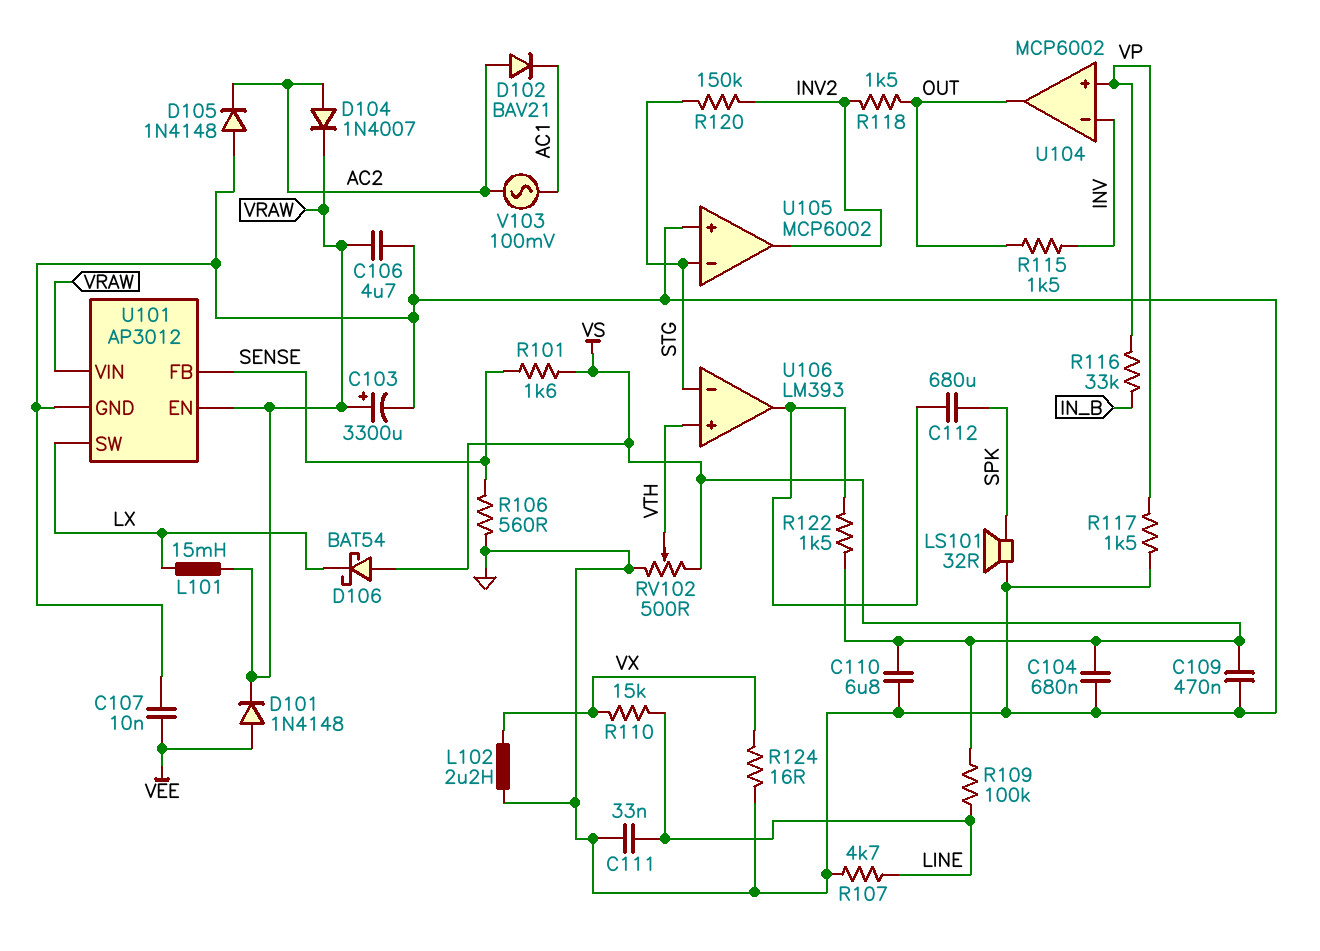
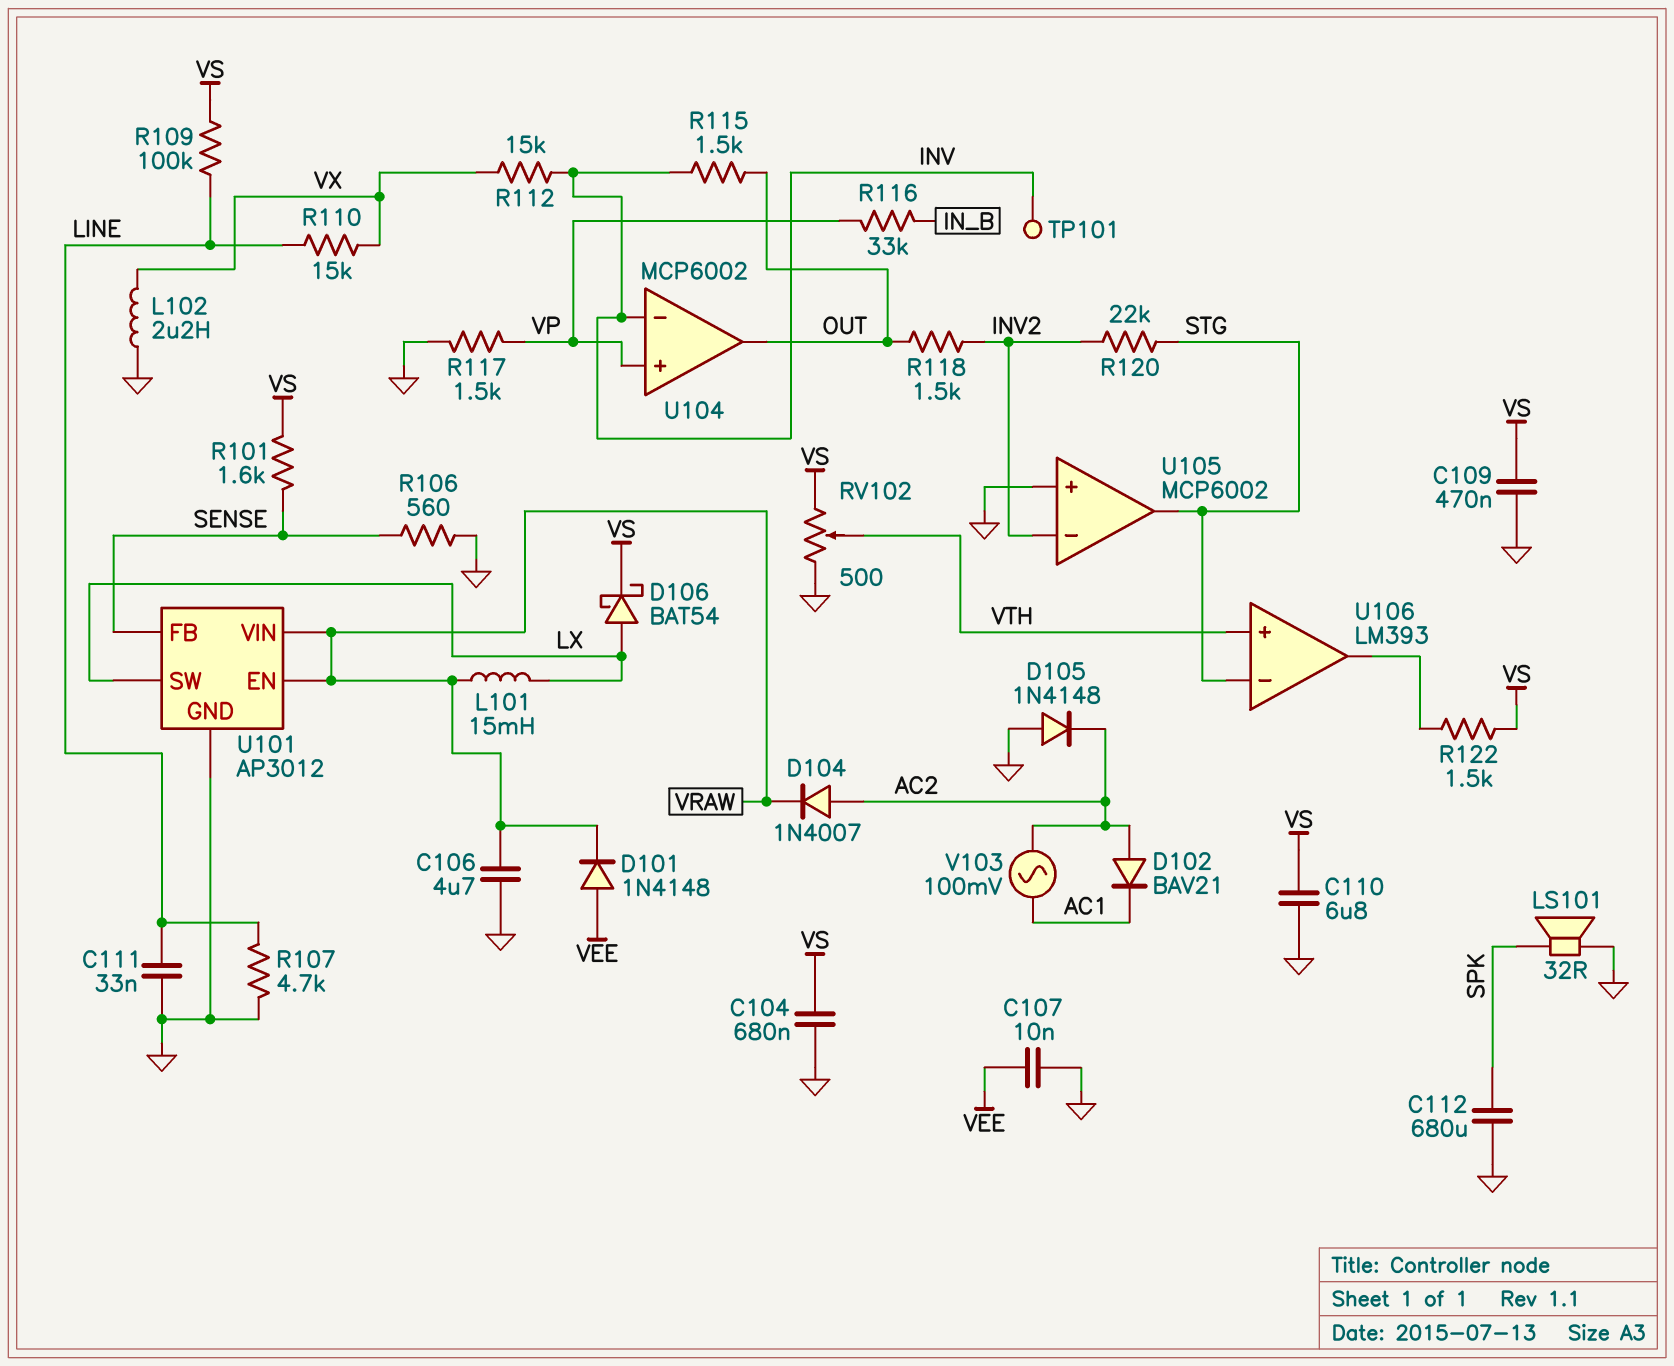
C103: 3300uF (plus VRAW, minus GND) -> none
C112: 680uF (SPK, U106/out) -> 680uF (GND, SPK)
D106: schottky BAT54 (A VS, K LX) -> schottky BAT54 (A LX, K VS)
R112: none -> 15k (INV, VX)
R120: 150k (INV2, STG) -> 22k (INV2, STG)
R124: 16 (GND, VX) -> none
TP101: none -> test point (INV)
U105 pin in-: STG -> INV2
U105 pin out: INV2 -> STG

